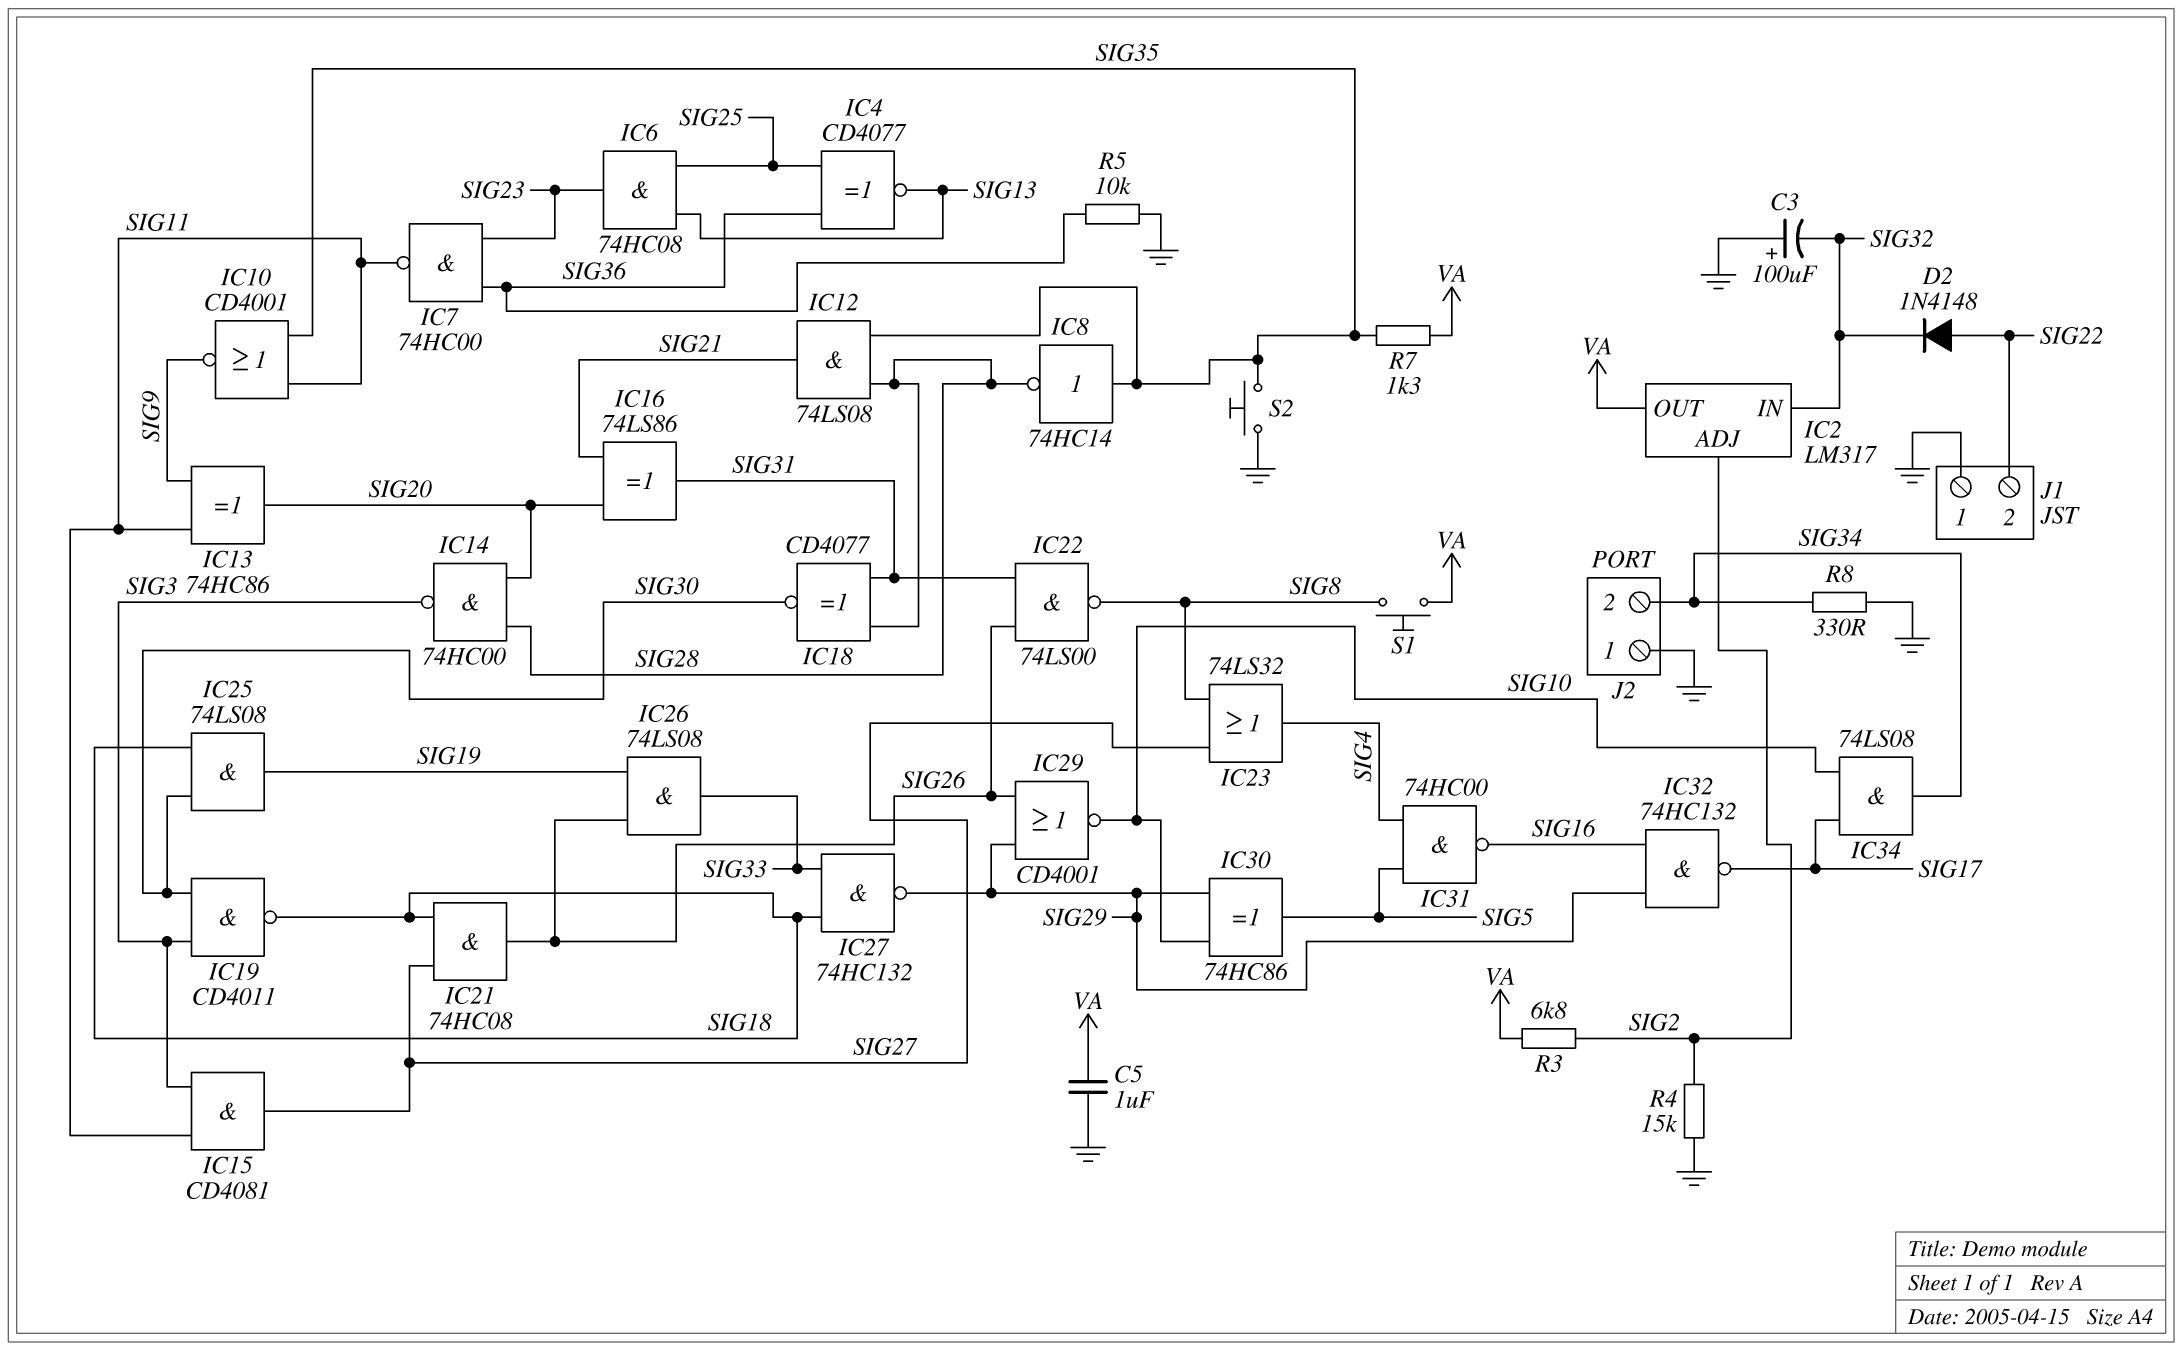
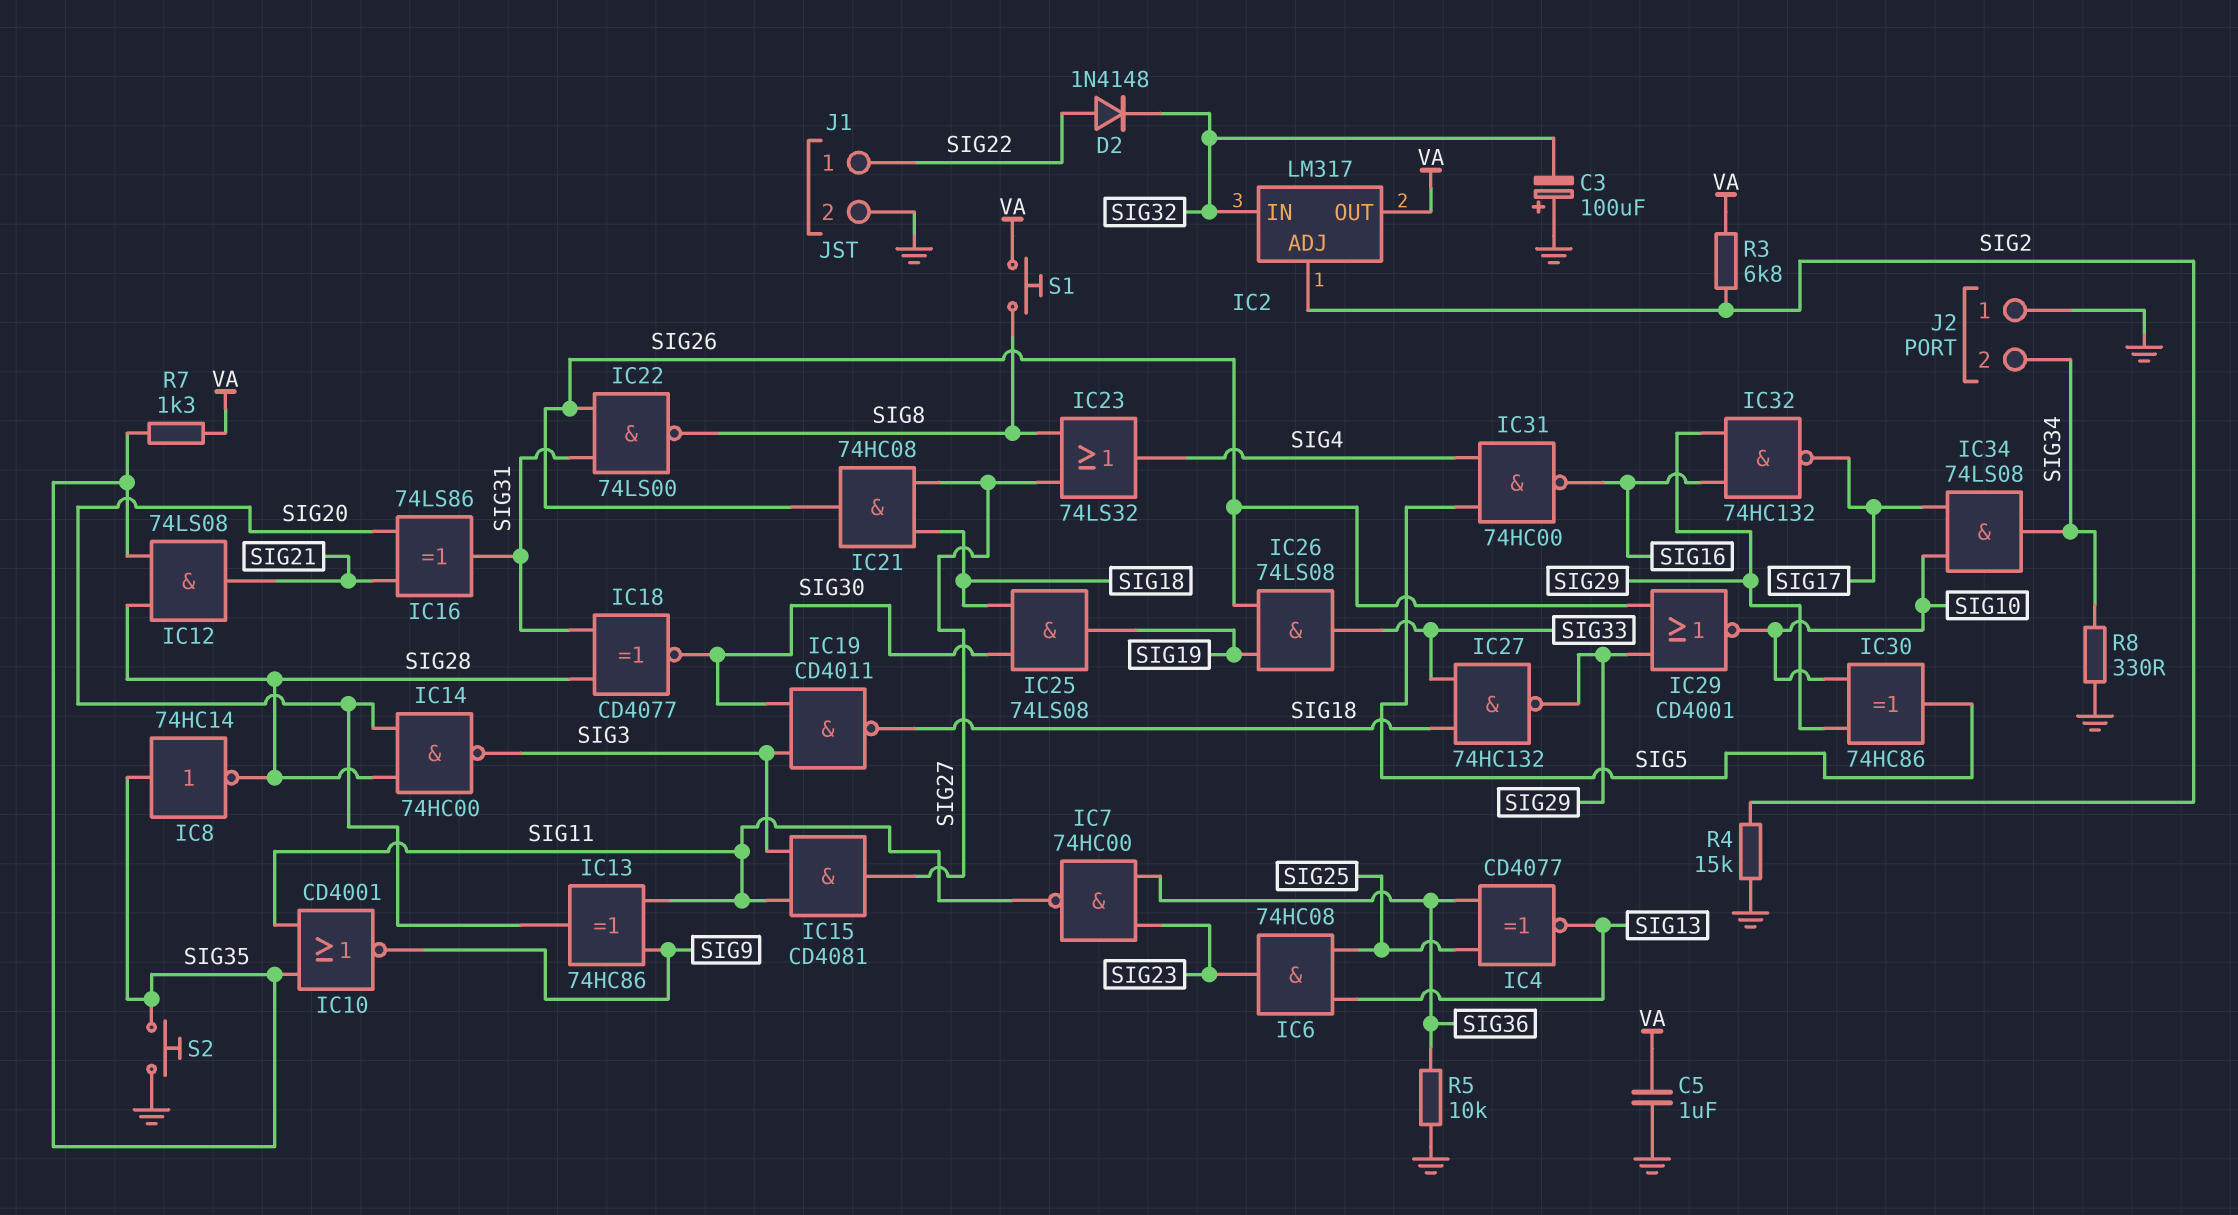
J1 pin 1: GND -> SIG22
J1 pin 2: SIG22 -> GND

